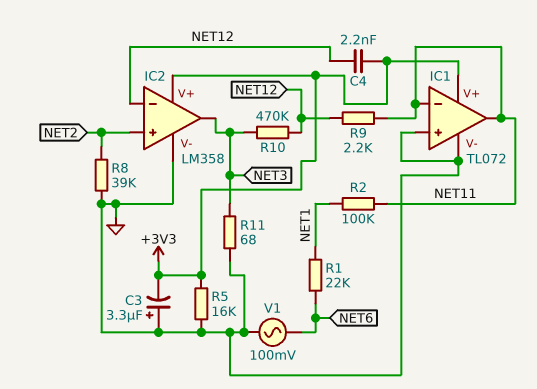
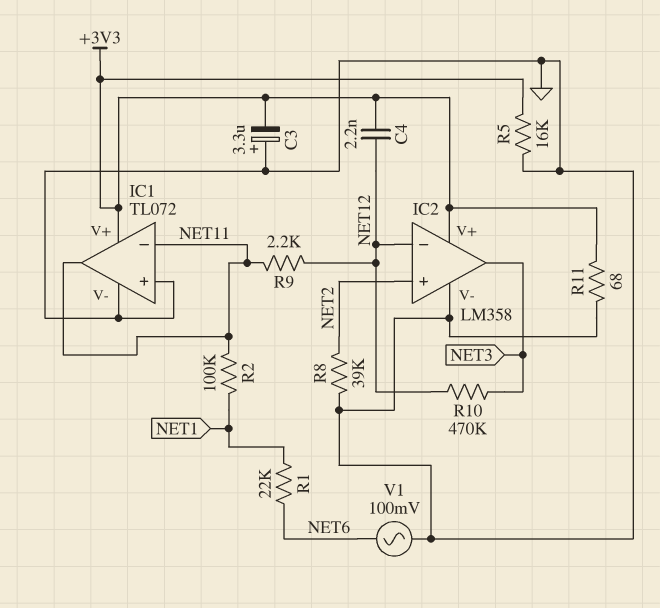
R11: 68 (GND, NET3) -> 68 (+3V3, GND)

